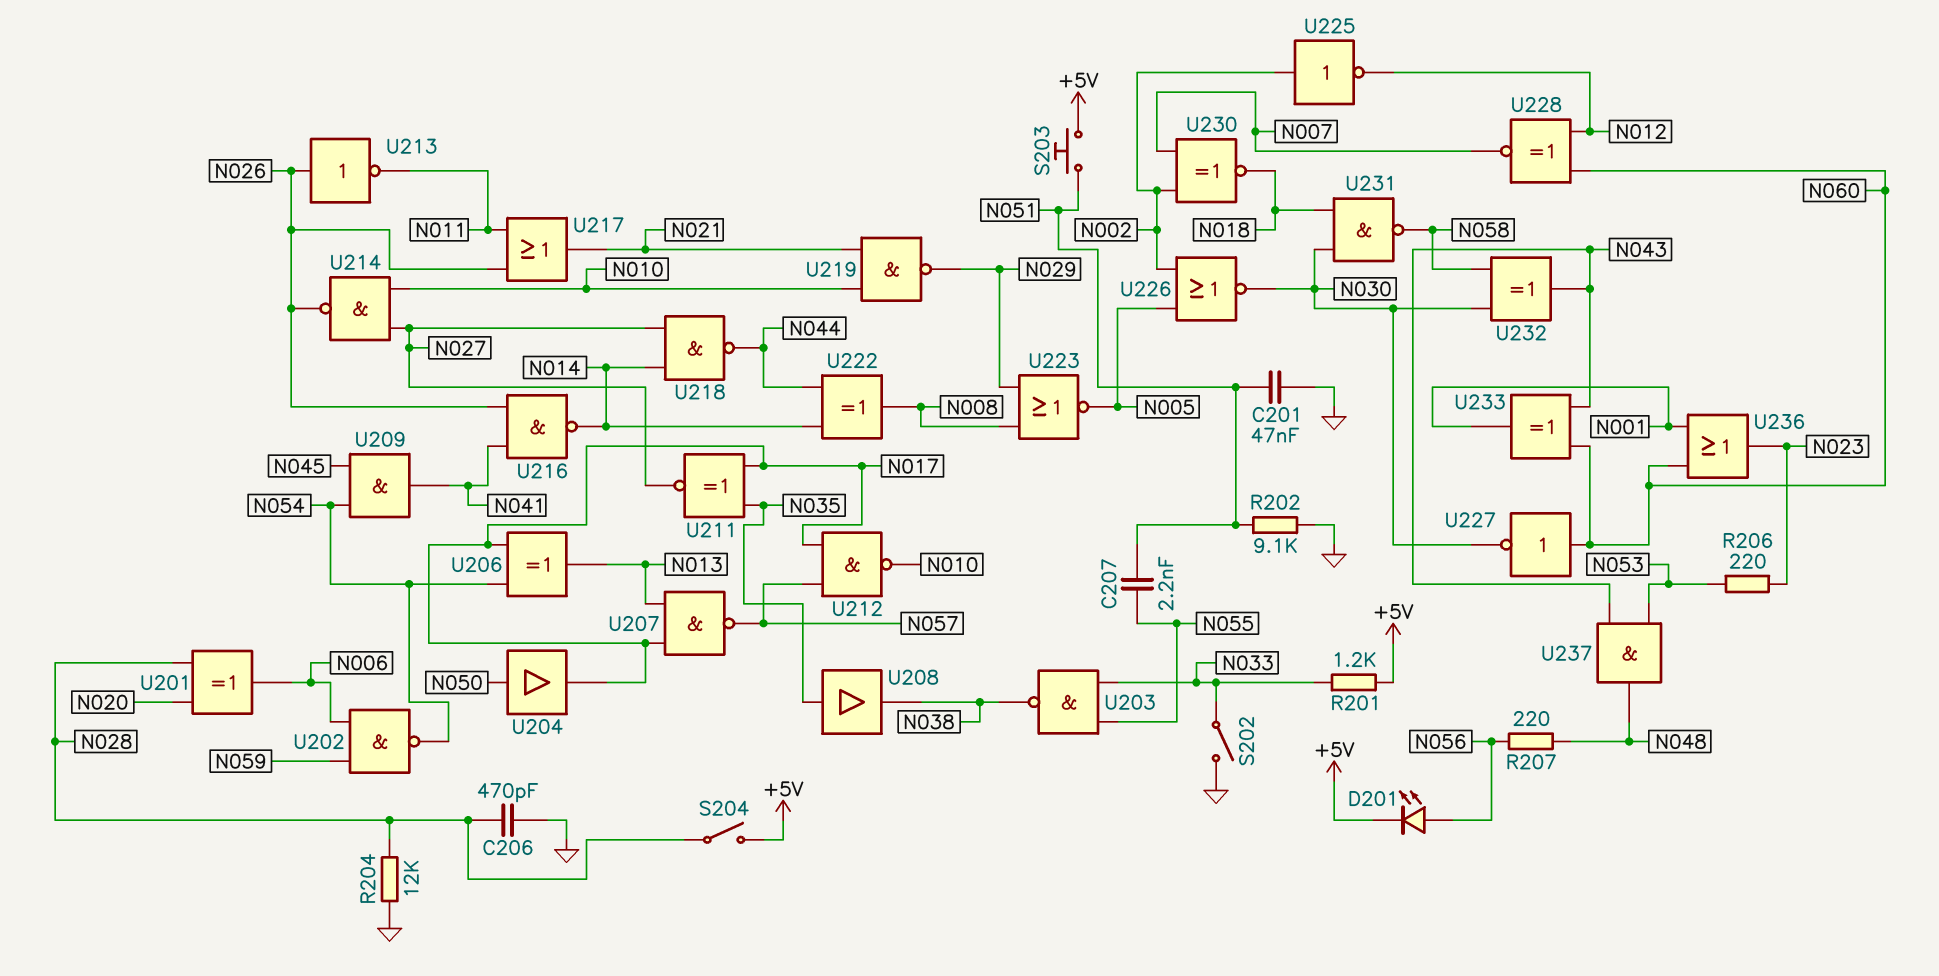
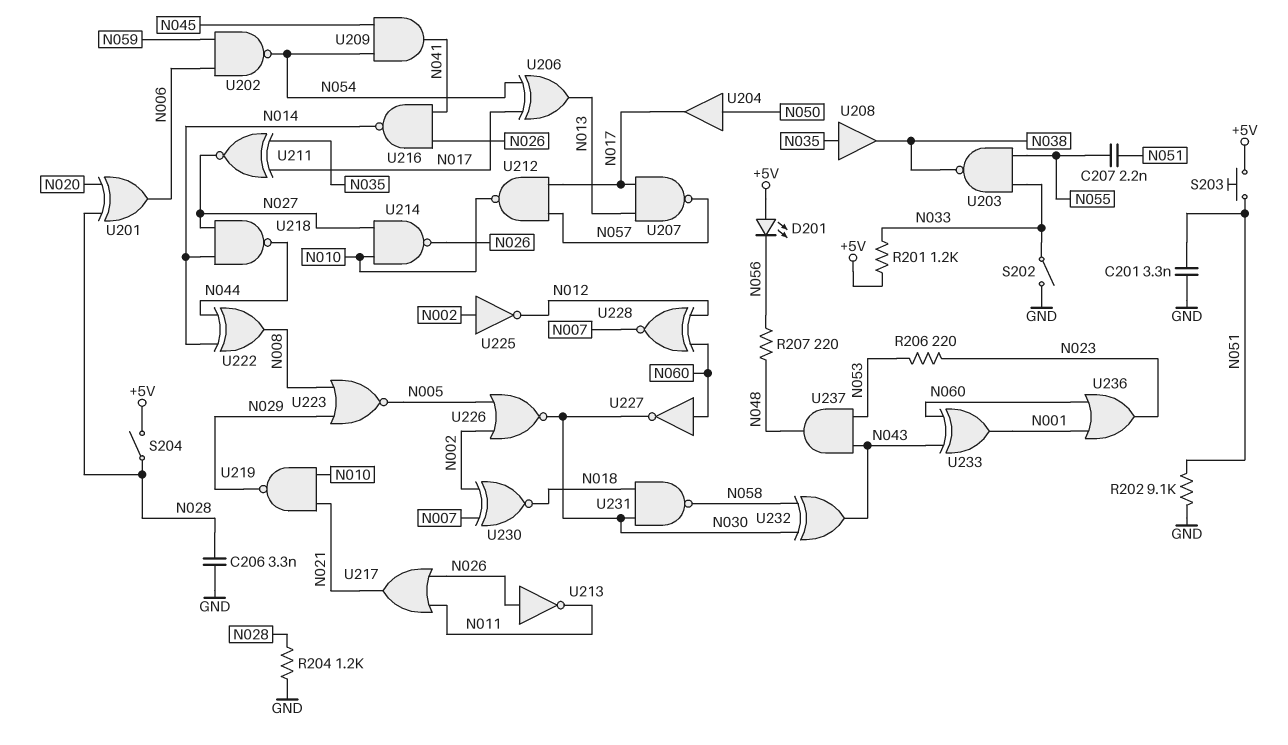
C201: 47nF (GND, N051) -> 3.3nF (GND, N051)
C206: 470pF (GND, N028) -> 3.3nF (GND, N028)
D201: LED (A N056, K +5V) -> LED (A +5V, K N056)
R204: 12k (GND, N028) -> 1.2k (GND, N028)

